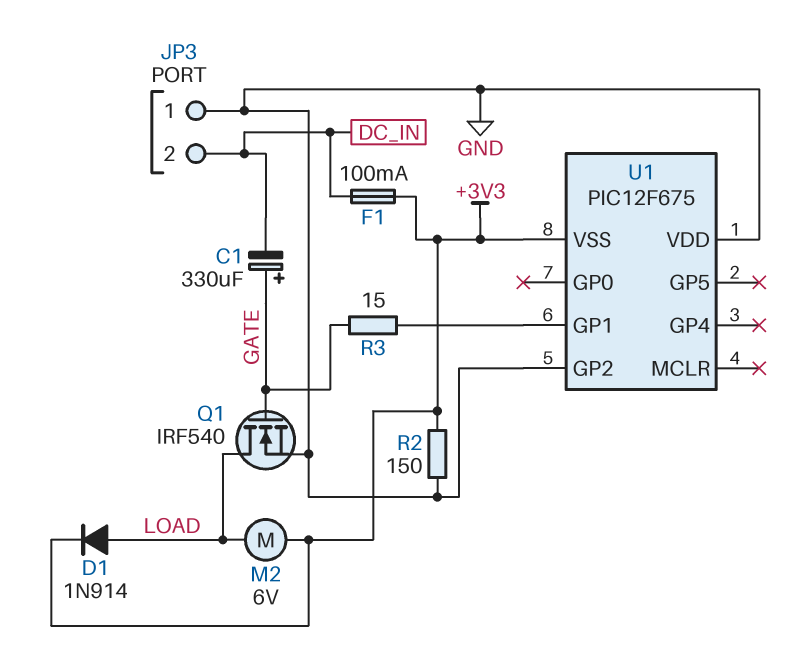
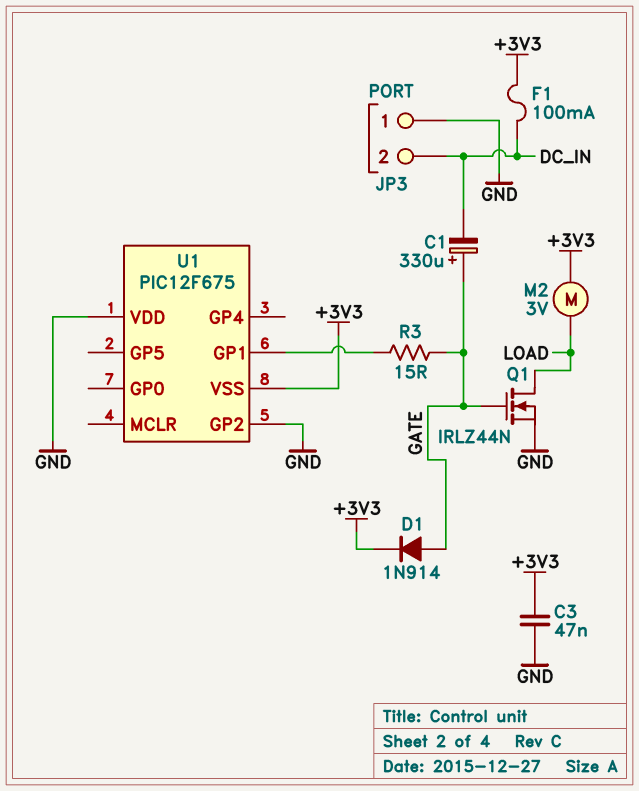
C3: none -> 47nF (+3V3, GND)
D1: diode 1N914 (A LOAD, K +3V3) -> diode 1N914 (A GATE, K +3V3)
M2: motor 6V (+3V3, LOAD) -> motor 3V (+3V3, LOAD)
Q1: NMOS IRF540 (G GATE, D LOAD, S GND) -> NMOS IRLZ44N (G GATE, D LOAD, S GND)
R2: 150 (+3V3, GND) -> none

